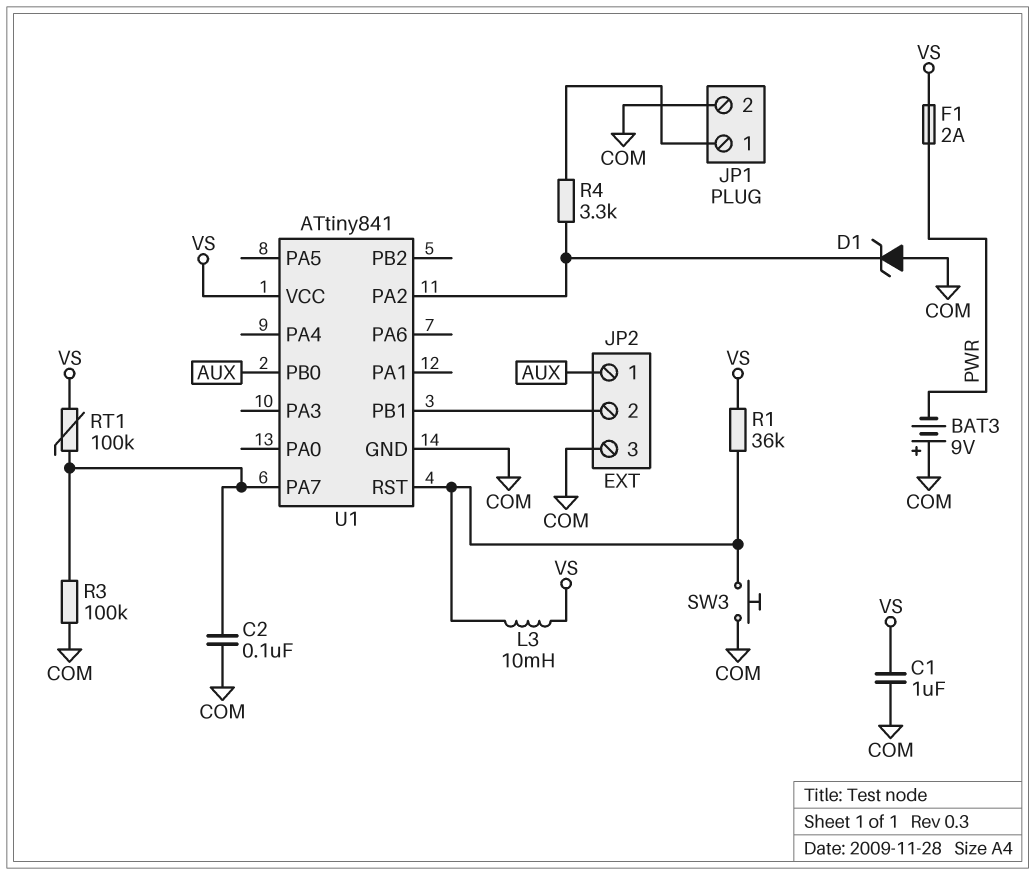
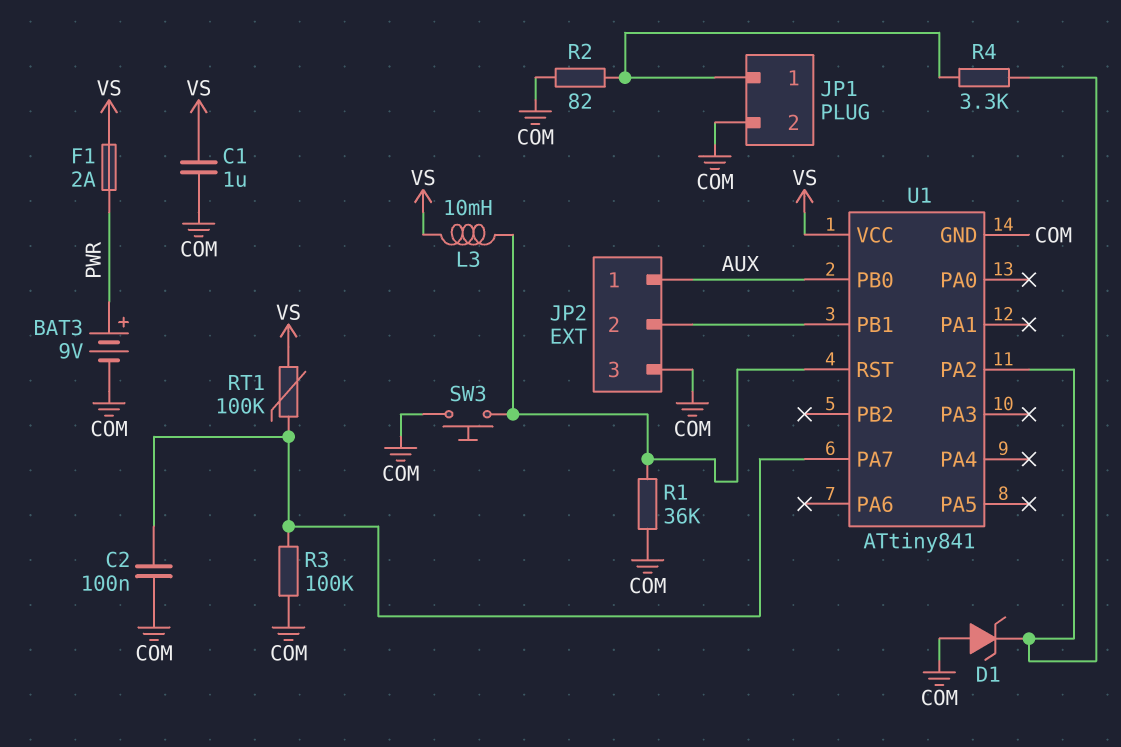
BAT3: 9V (plus COM, minus PWR) -> 9V (plus PWR, minus COM)
R1: 36k (U1/RST, VS) -> 36k (COM, U1/RST)
R2: none -> 82 (COM, JP1/1)

